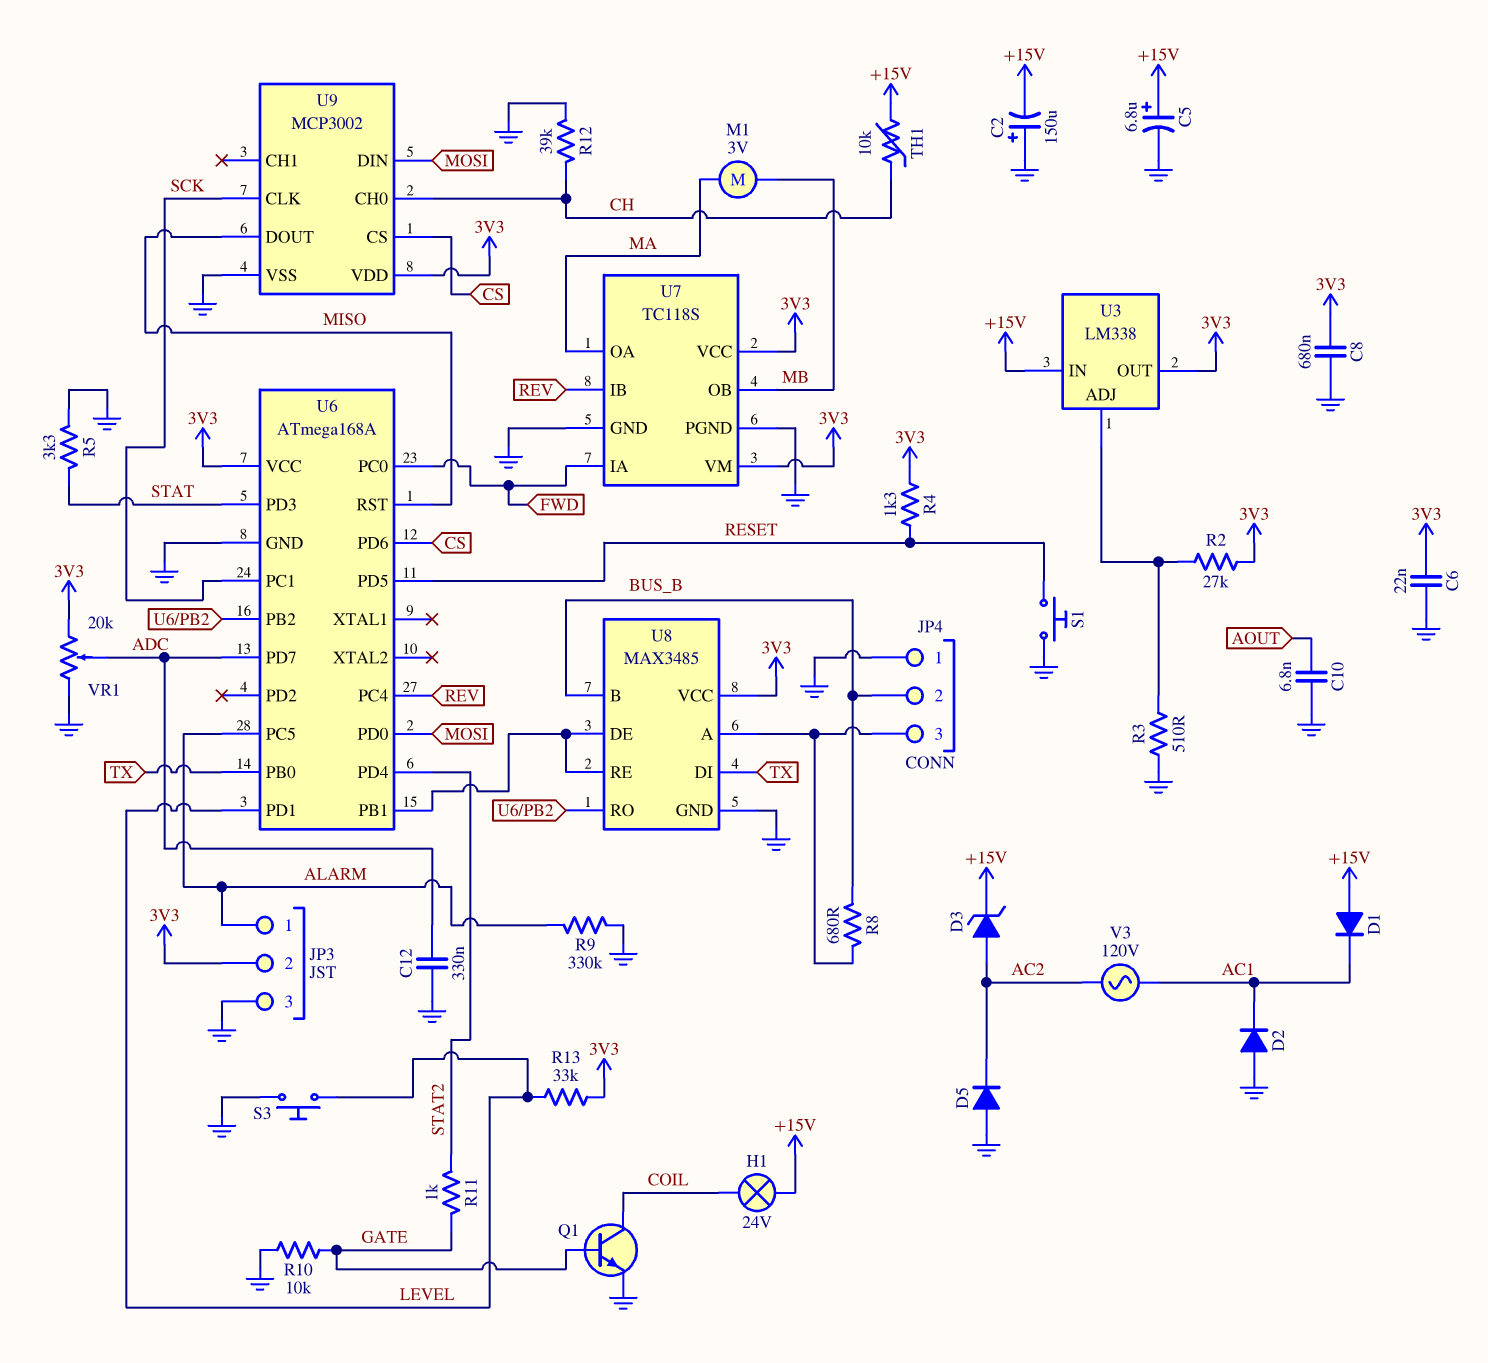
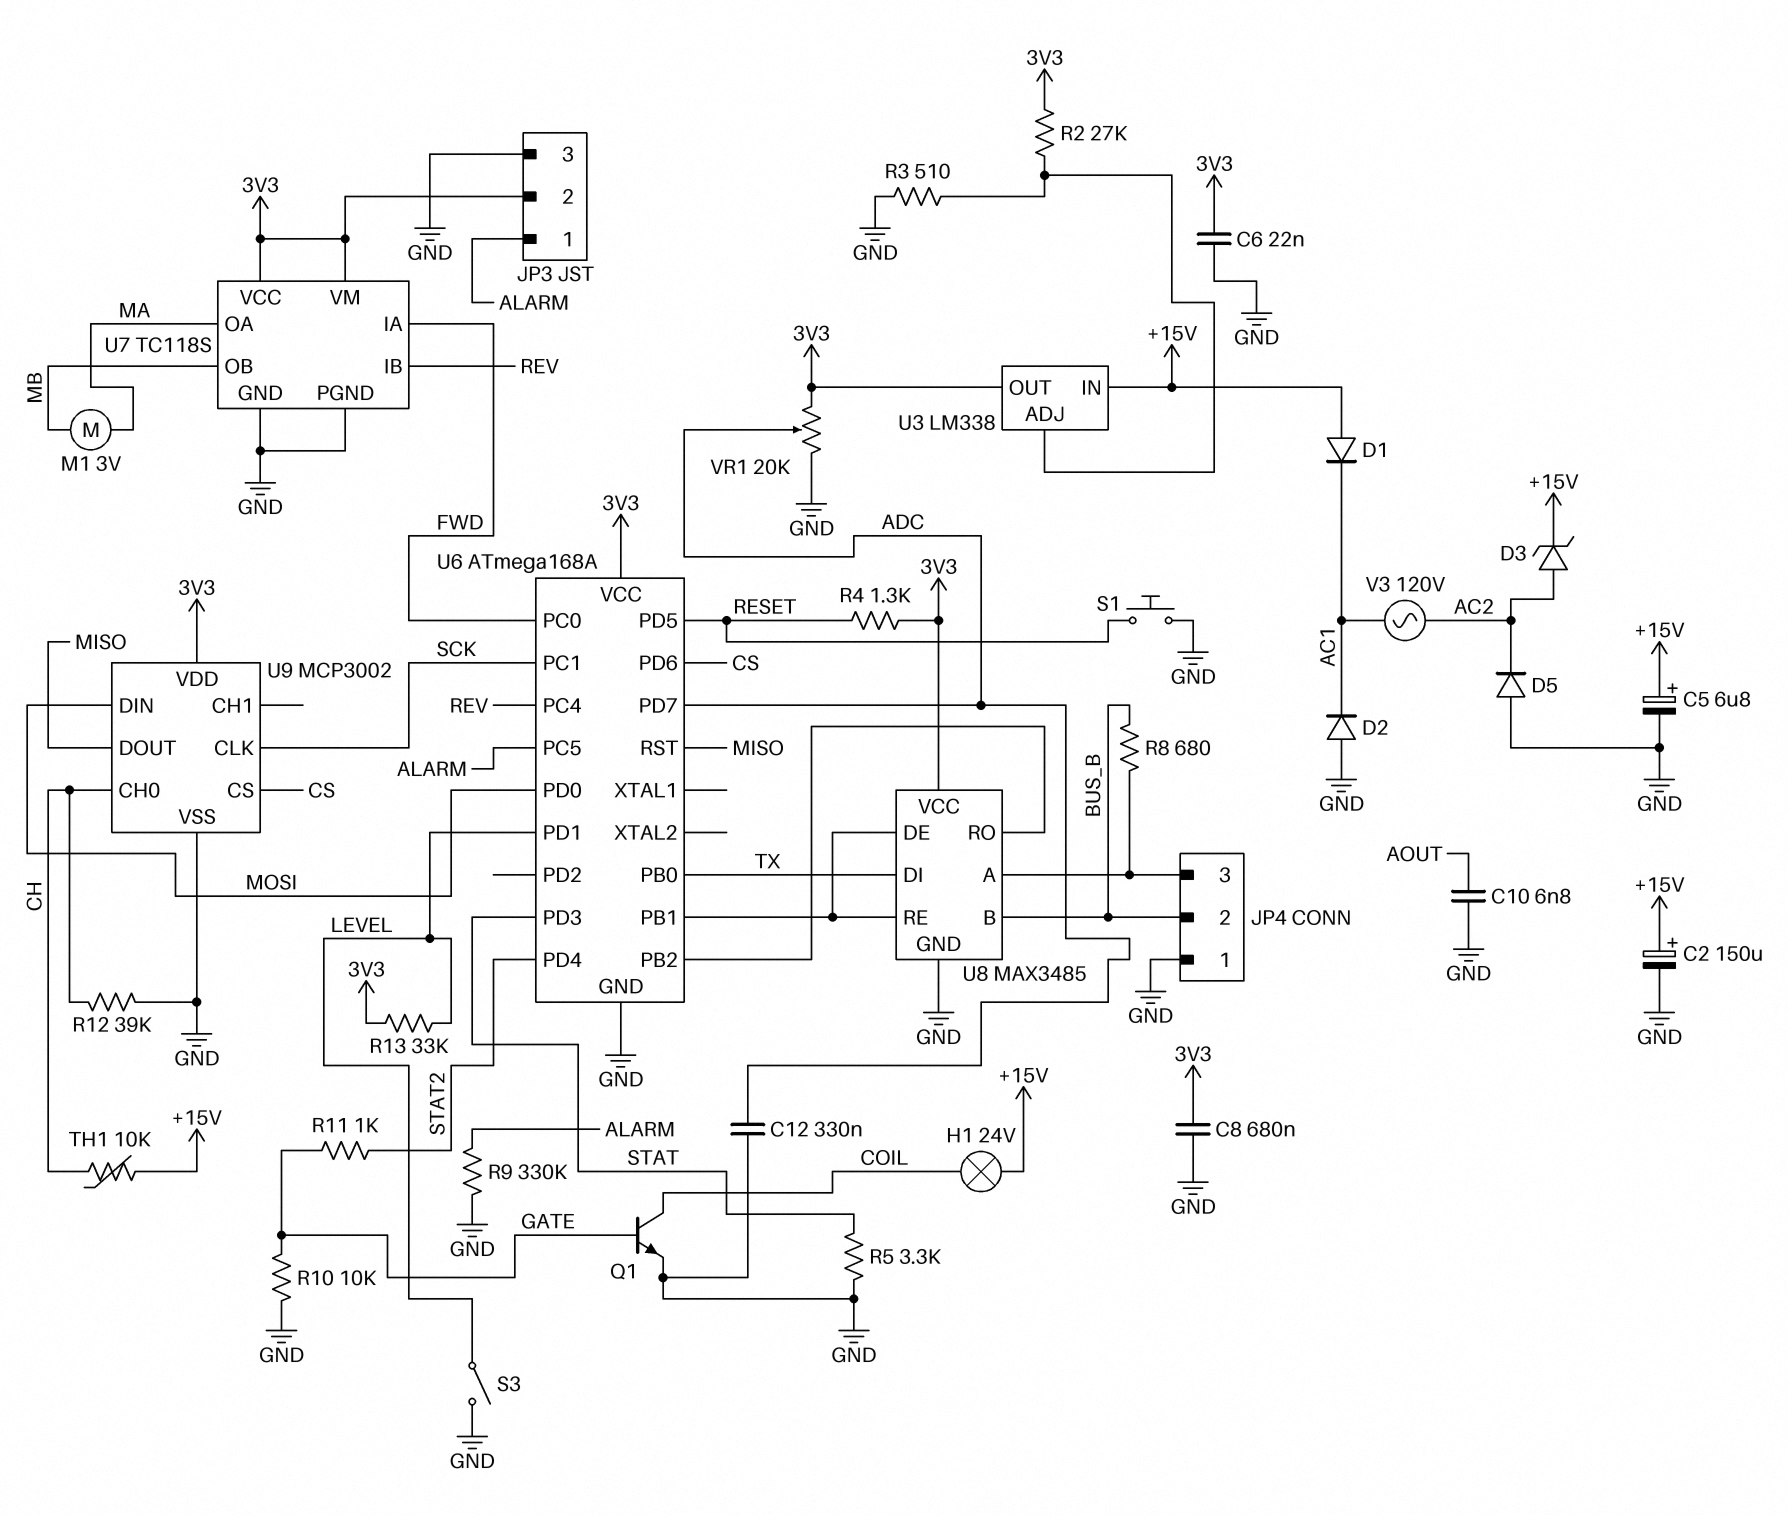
C2: 150uF (plus GND, minus +15V) -> 150uF (plus +15V, minus GND)
S3: button (GND, LEVEL) -> switch (GND, LEVEL)

